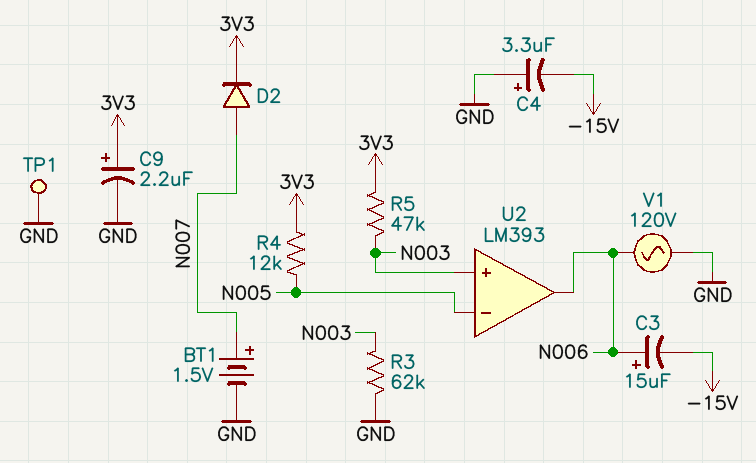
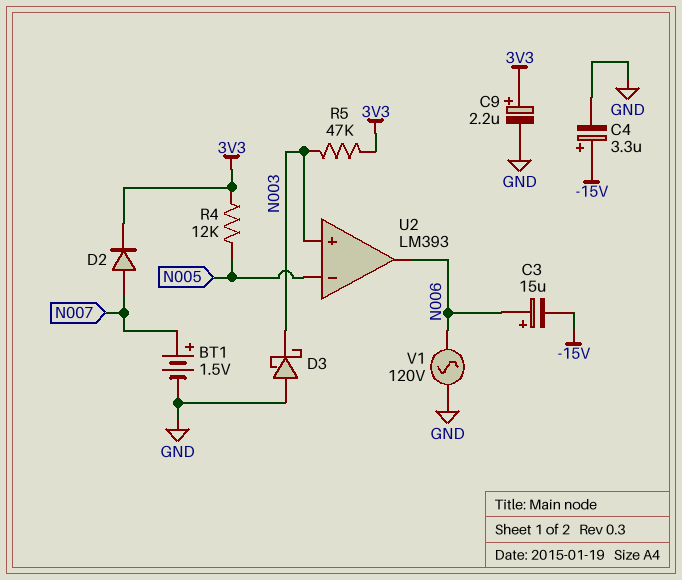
C4: 3.3uF (plus GND, minus -15V) -> 3.3uF (plus -15V, minus GND)
D3: none -> schottky (A GND, K N003)
R3: 62k (GND, N003) -> none
TP1: test point (GND) -> none

